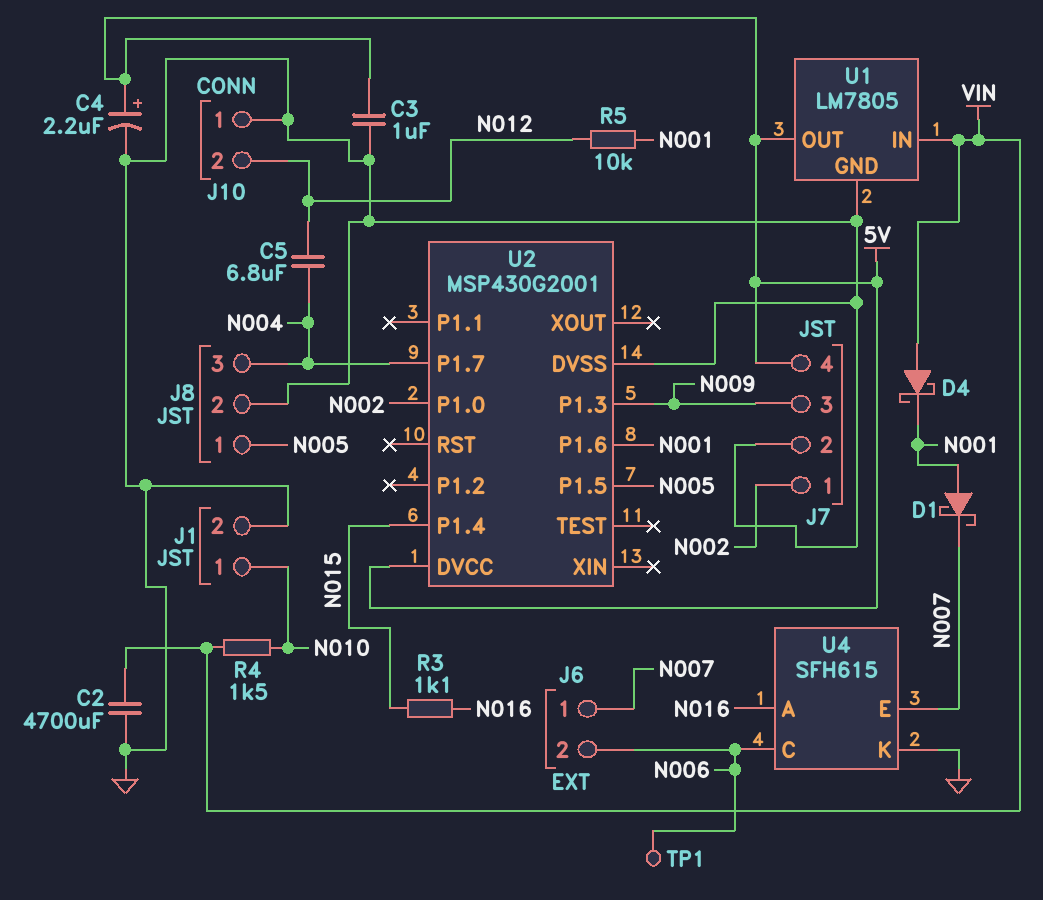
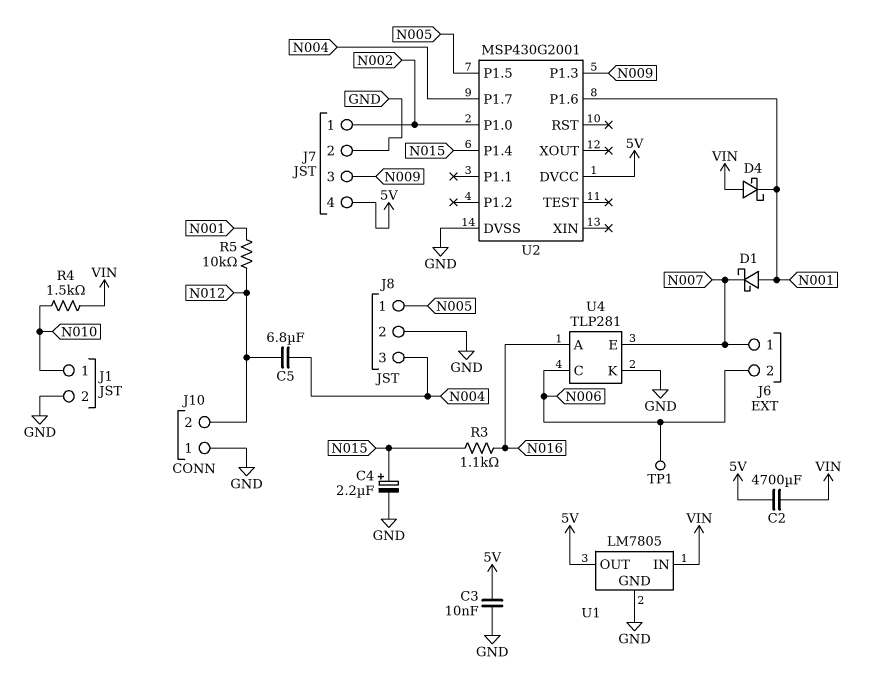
C2: 4700uF (GND, VIN) -> 4700uF (5V, VIN)
C3: 1uF (5V, GND) -> 10nF (5V, GND)
C4: 2.2uF (plus 5V, minus GND) -> 2.2uF (plus N015, minus GND)
U4: SFH615 -> TLP281

